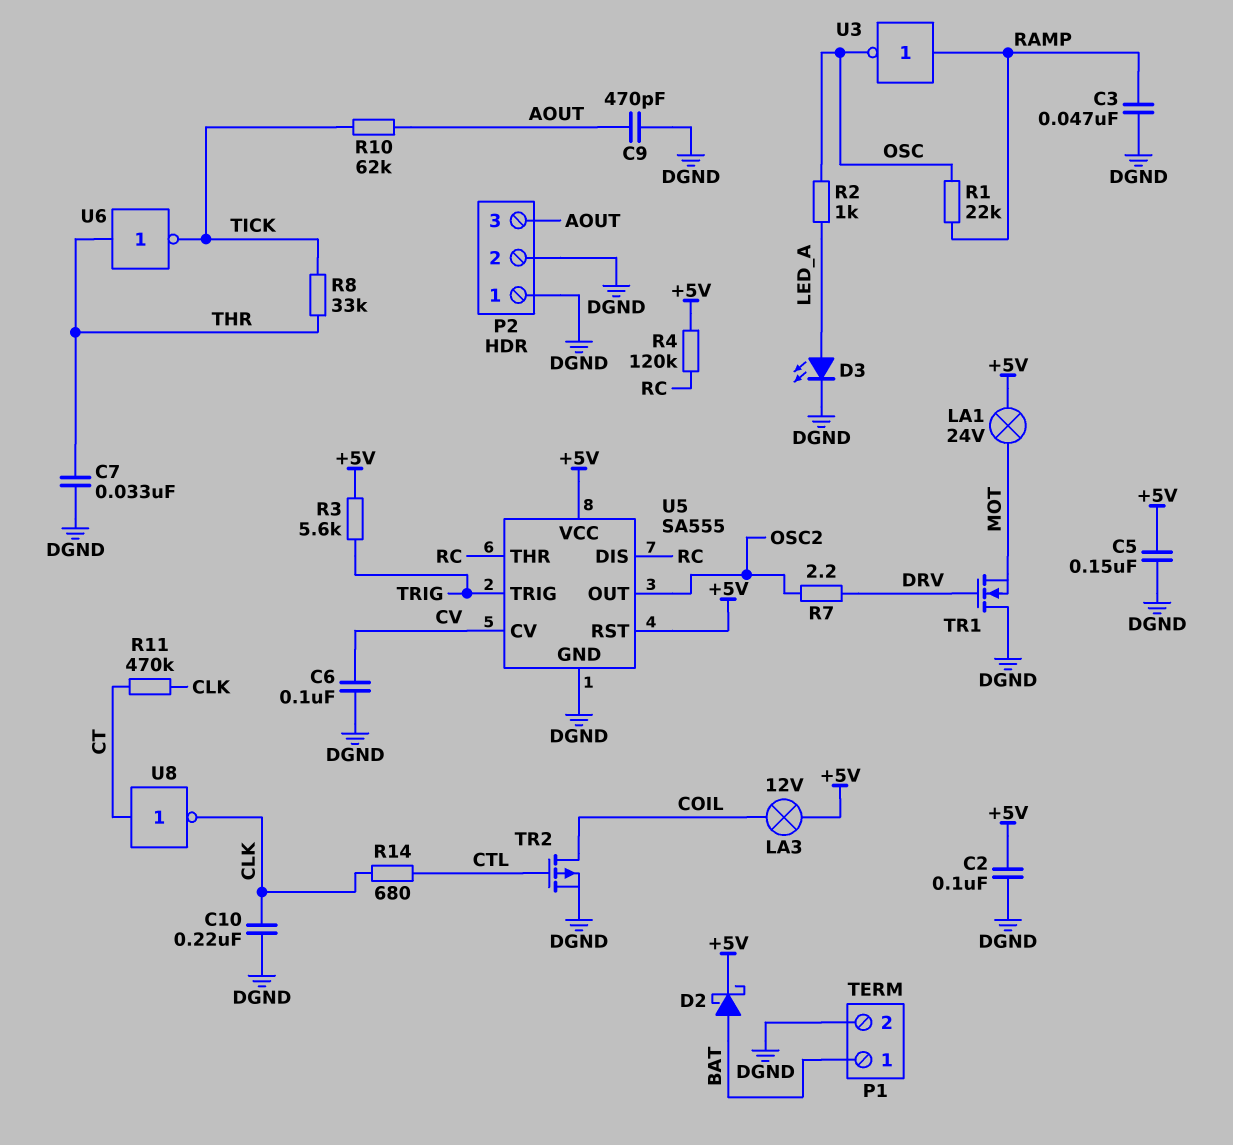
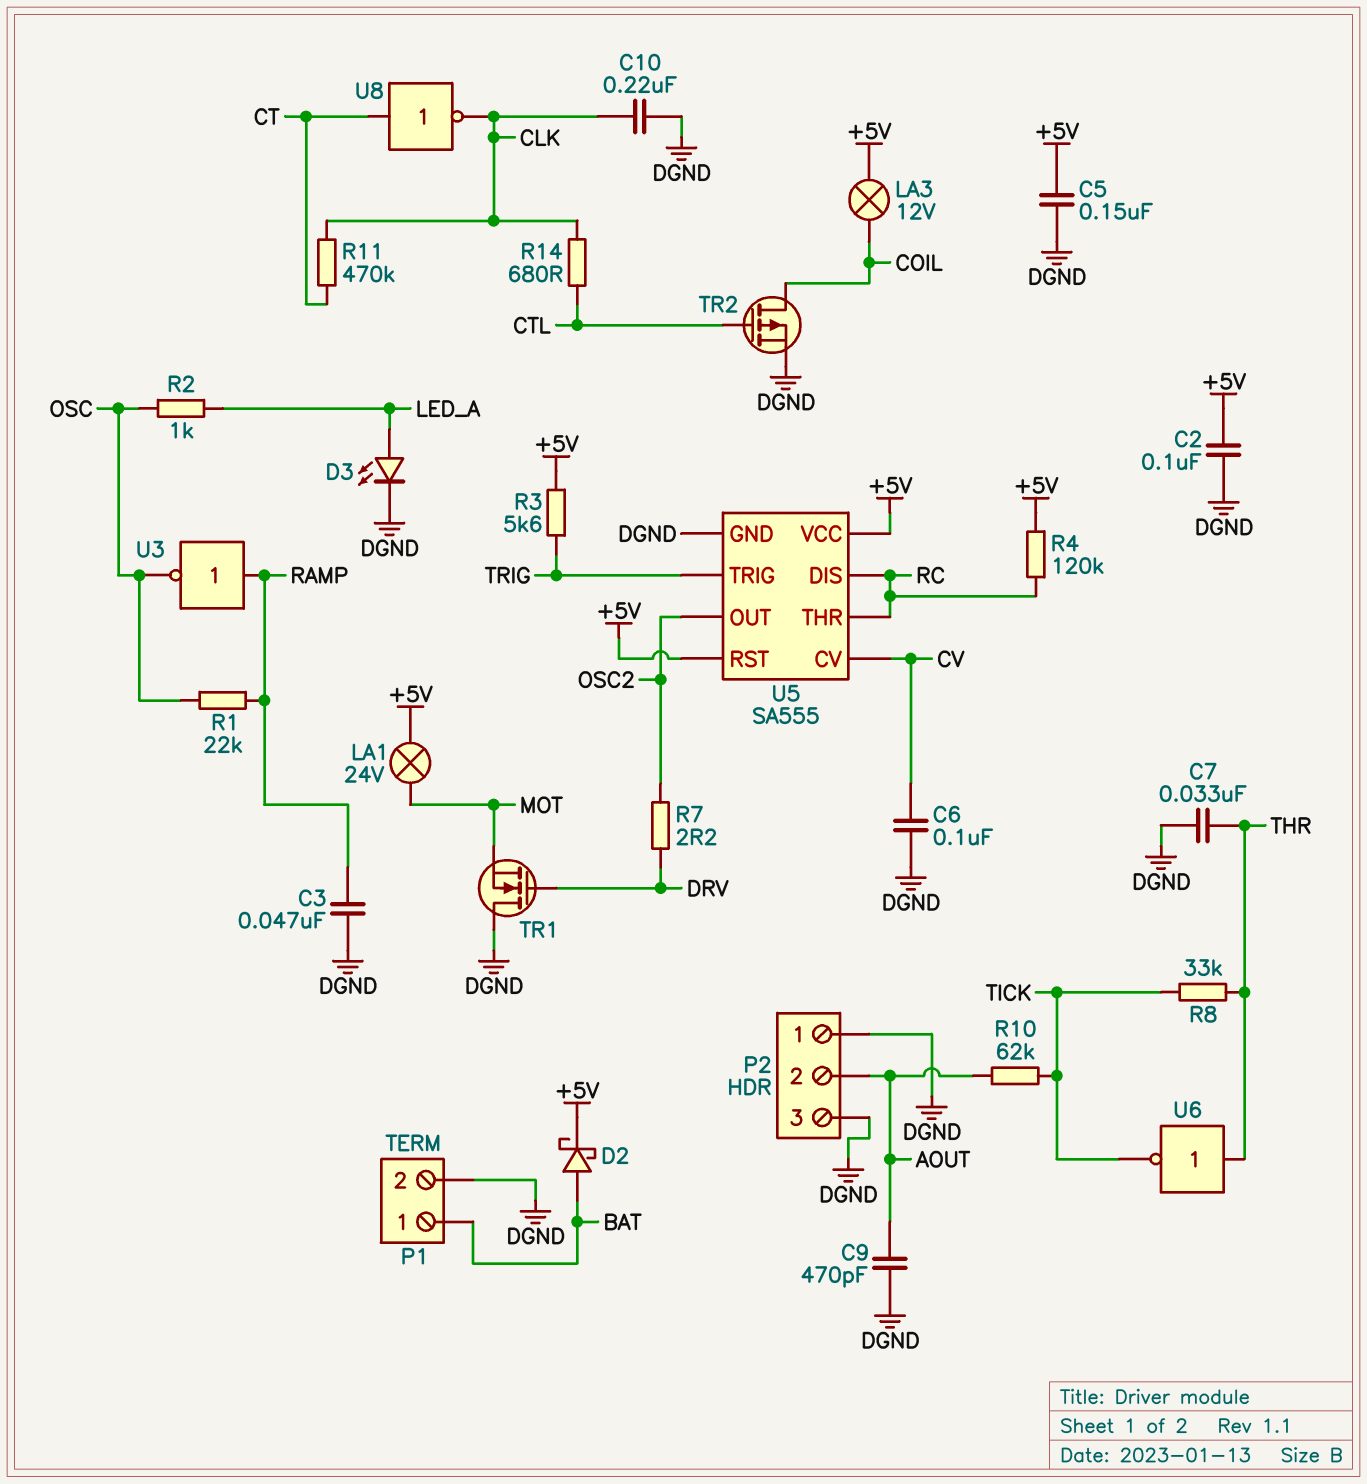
P2 pin 2: DGND -> AOUT
P2 pin 3: AOUT -> DGND

